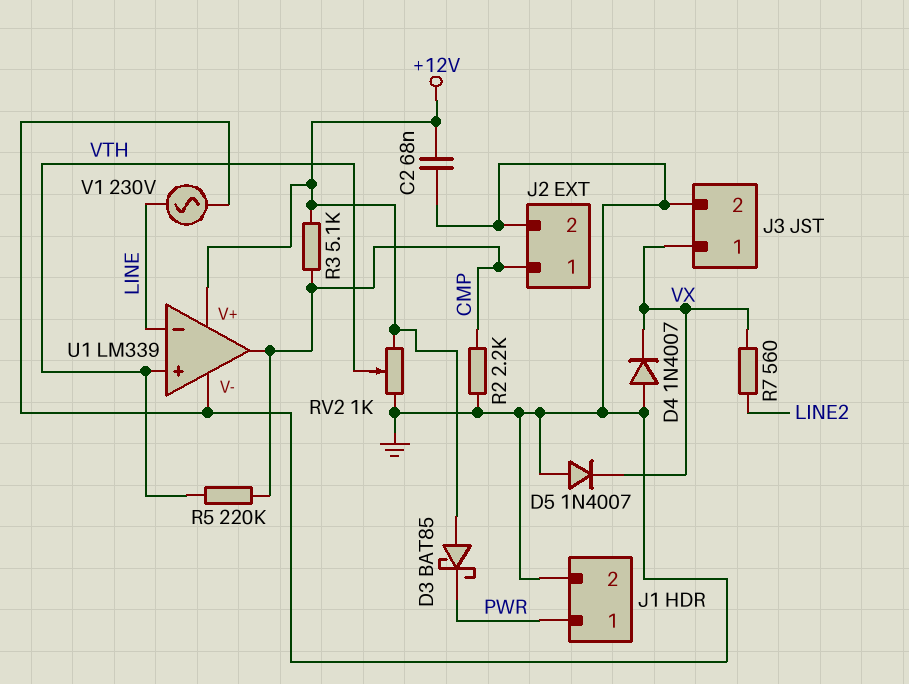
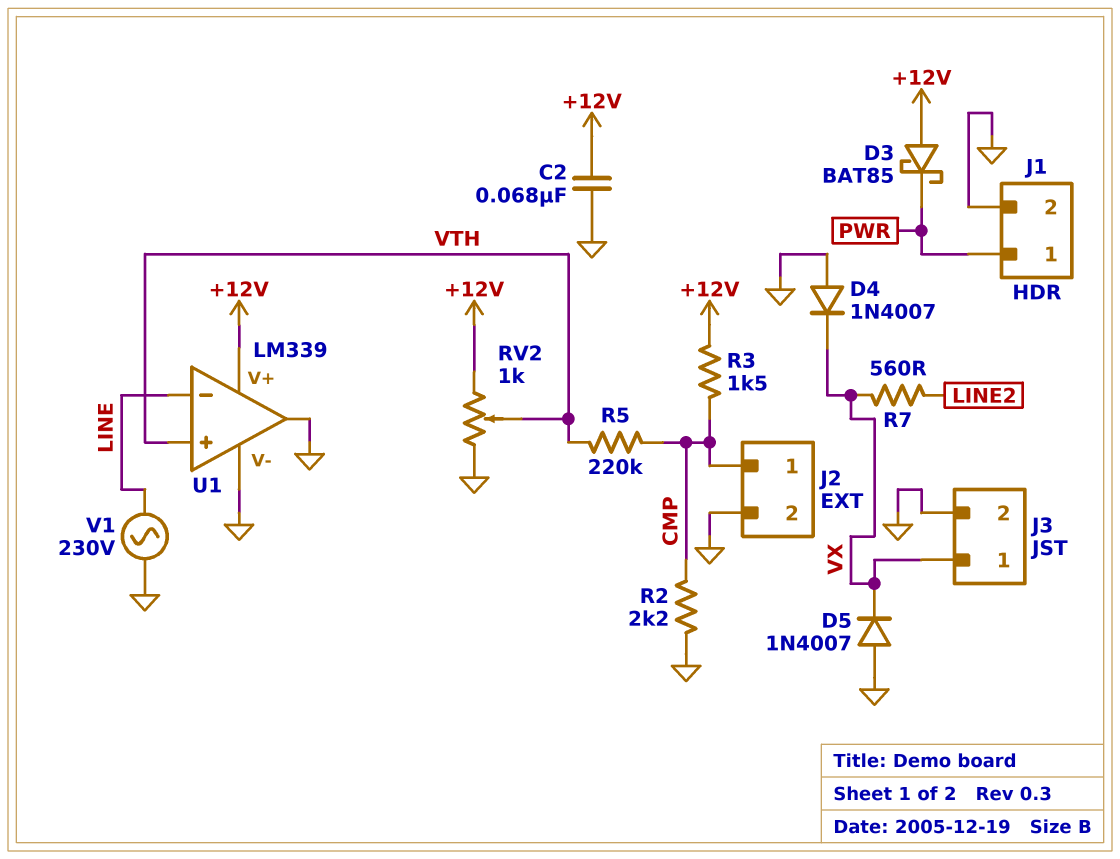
R3: 5.1k (+12V, CMP) -> 1.5k (+12V, CMP)
U1 pin out: CMP -> GND

